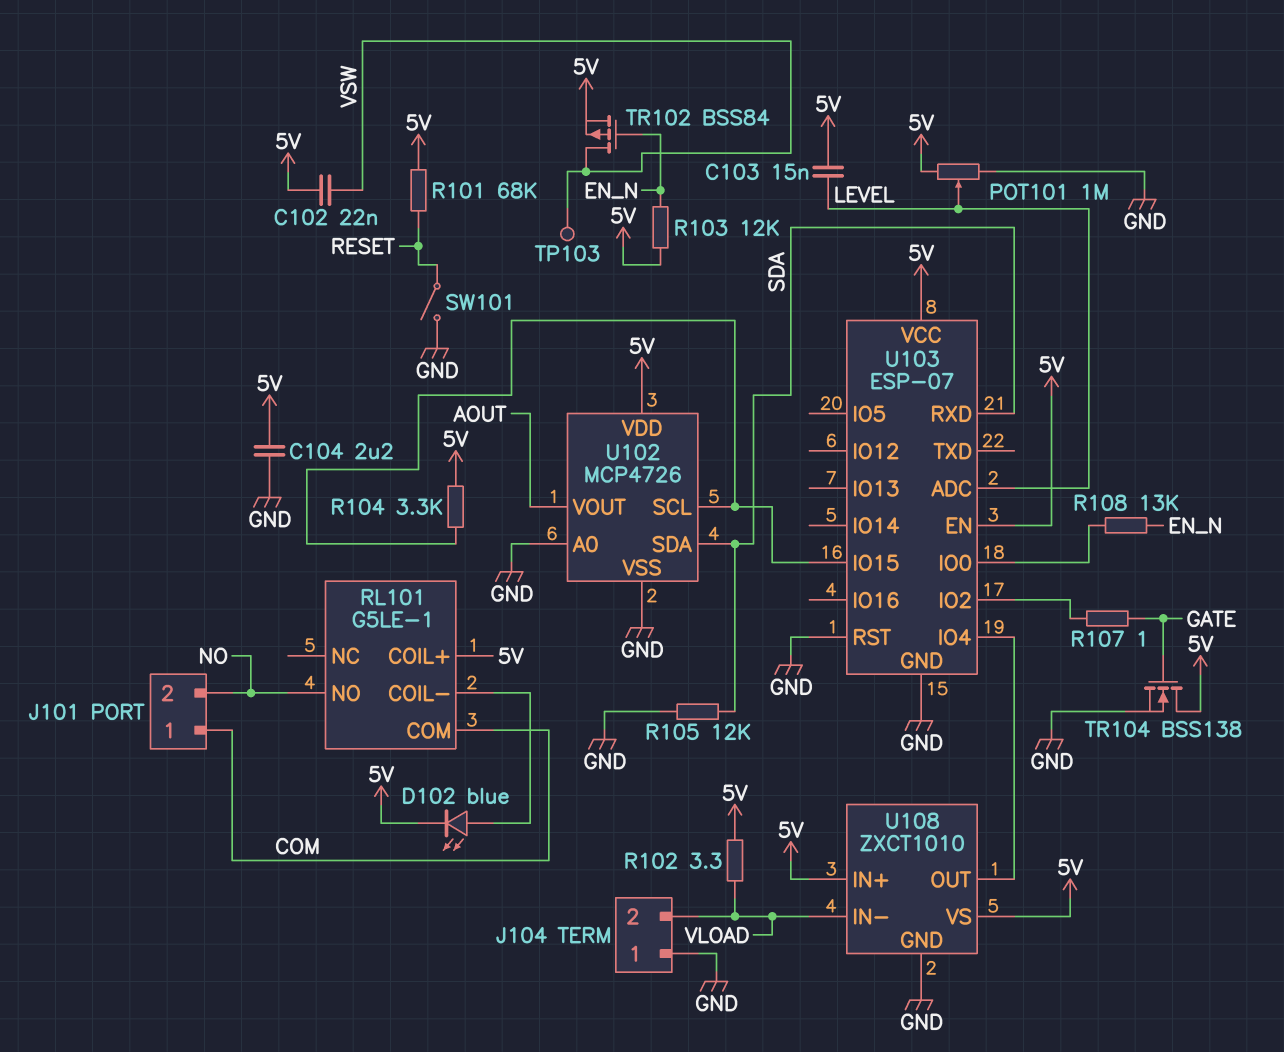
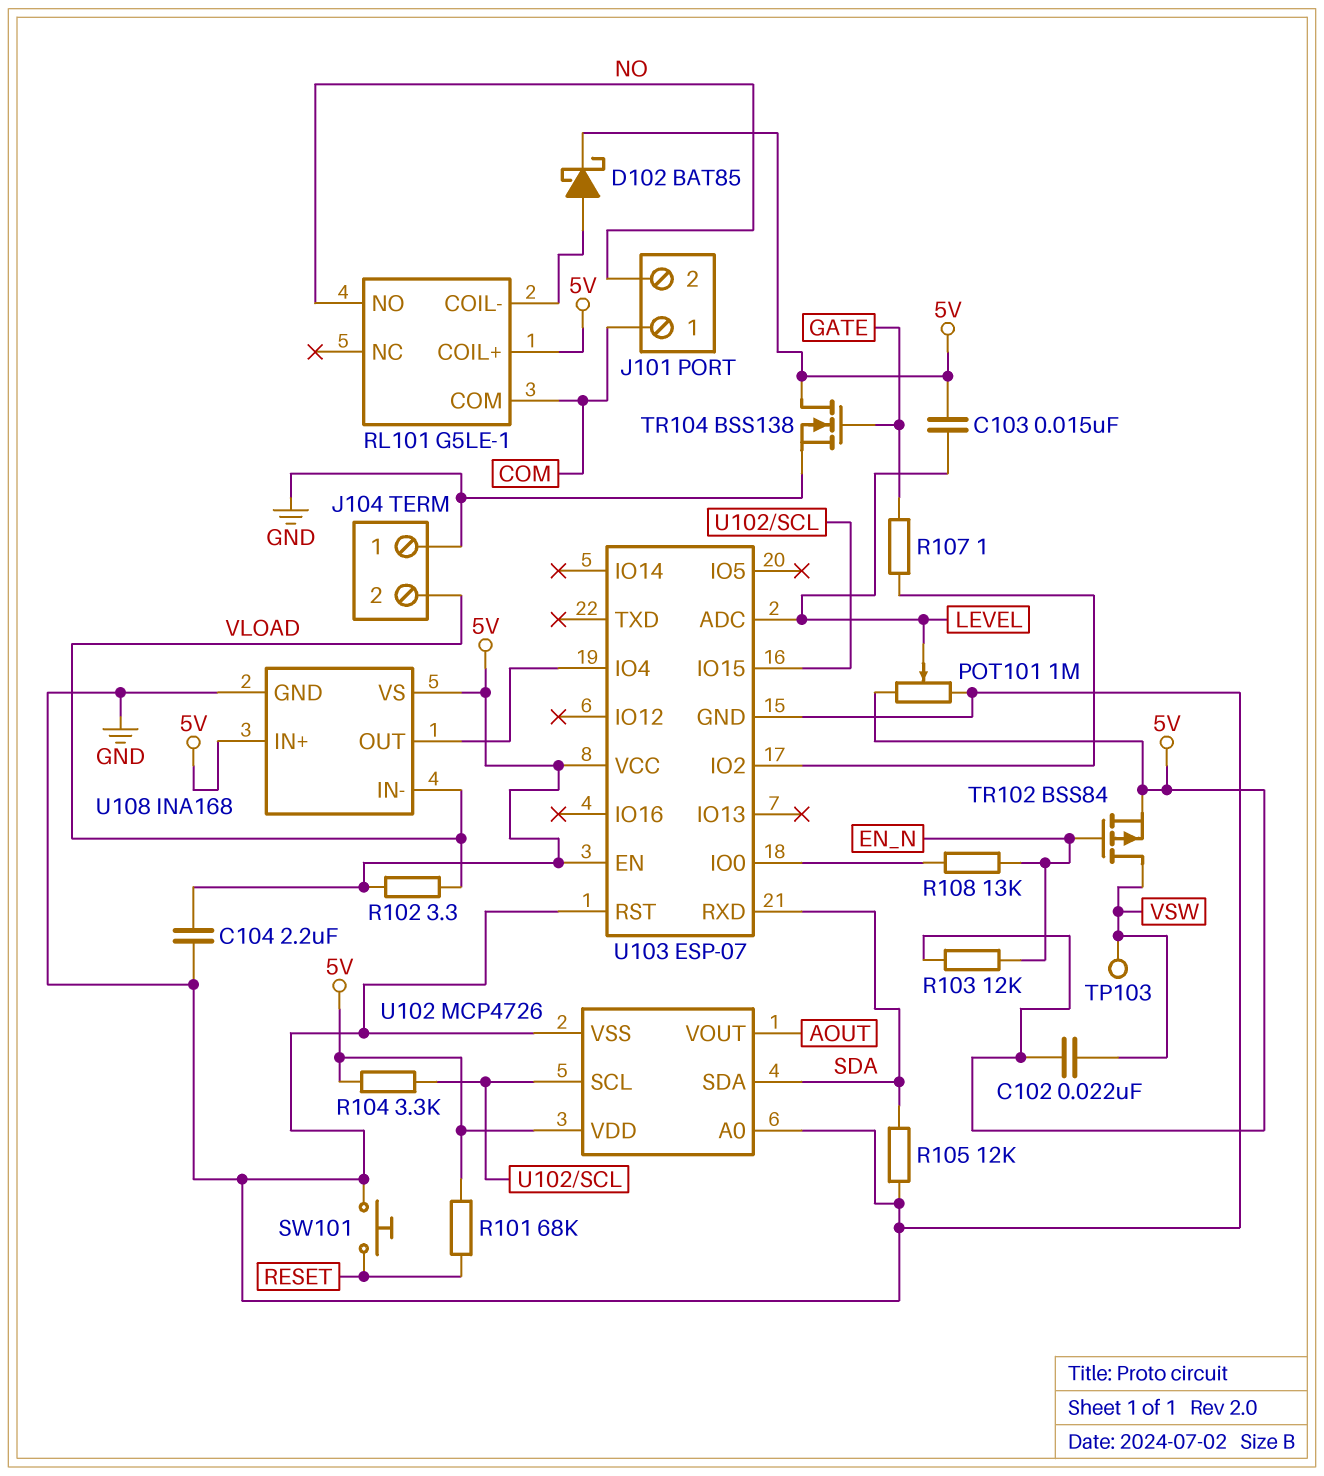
D102: LED blue (A RL101/COIL-, K 5V) -> schottky BAT85 (A RL101/COIL-, K 5V)
SW101: switch (GND, RESET) -> button (GND, RESET)
U108: ZXCT1010 -> INA168

